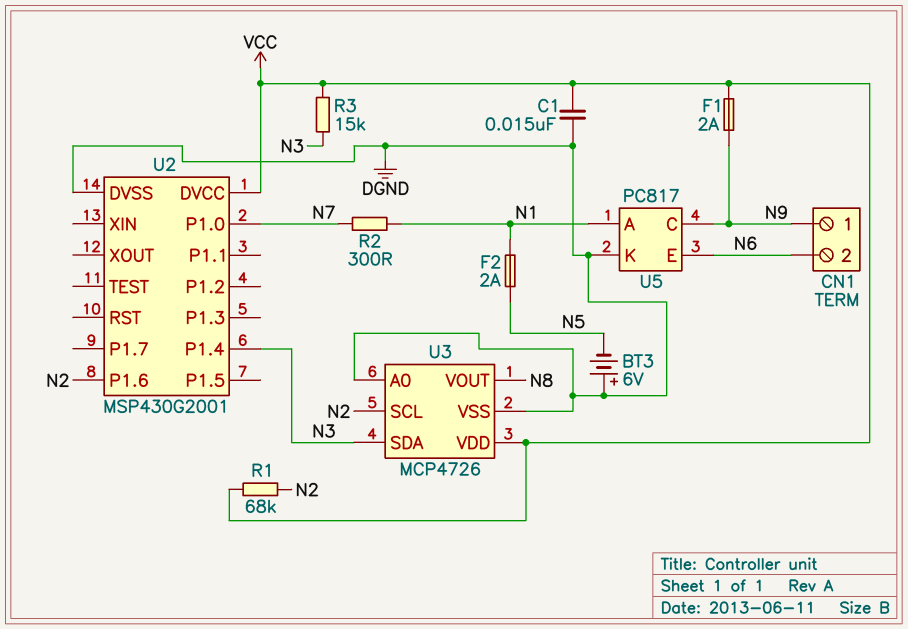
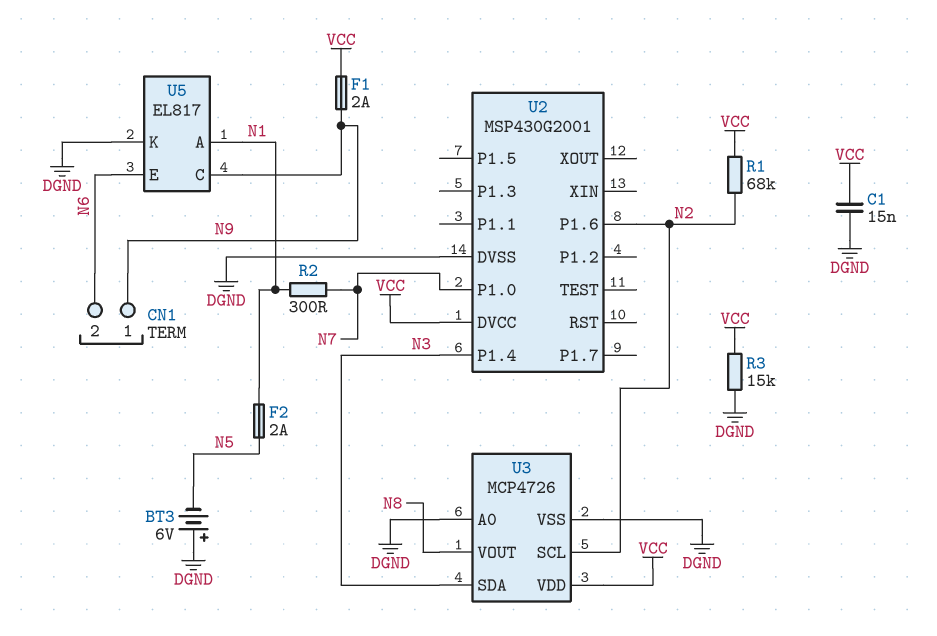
R3: 15k (N3, VCC) -> 15k (DGND, VCC)
U5: PC817 -> EL817

